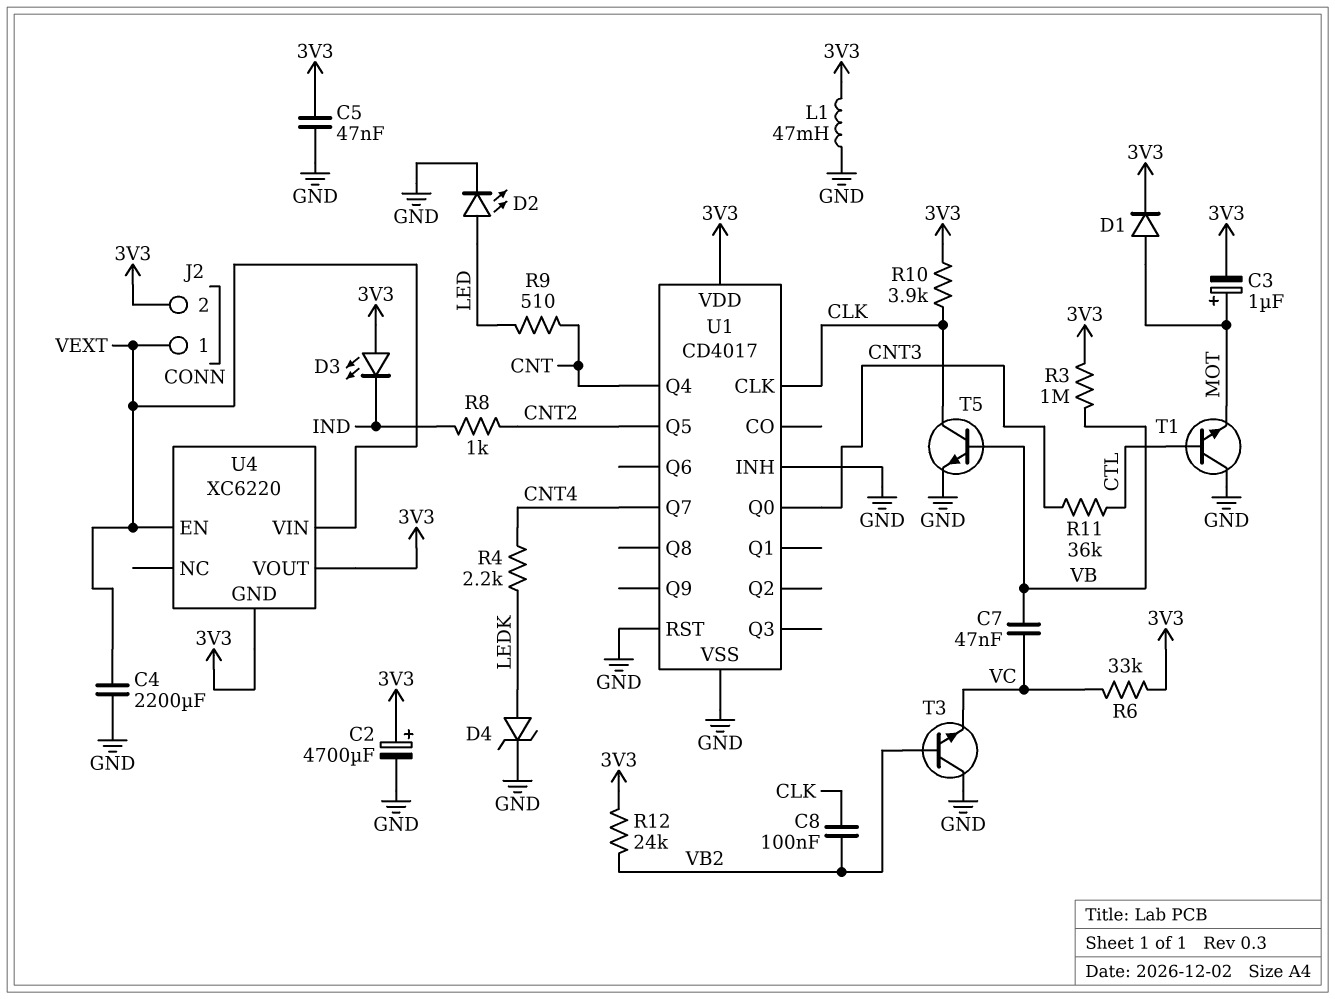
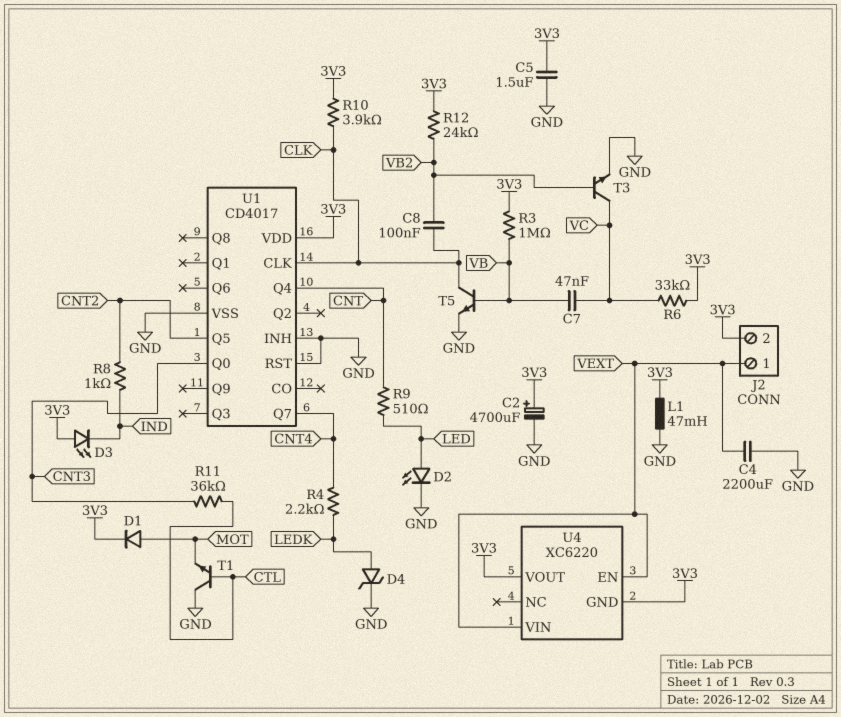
C3: 1uF (plus MOT, minus 3V3) -> none
C5: 47nF (3V3, GND) -> 1.5uF (3V3, GND)
T3: NPN (B VB2, C GND, E VC) -> NPN (B VB2, C VC, E GND)

